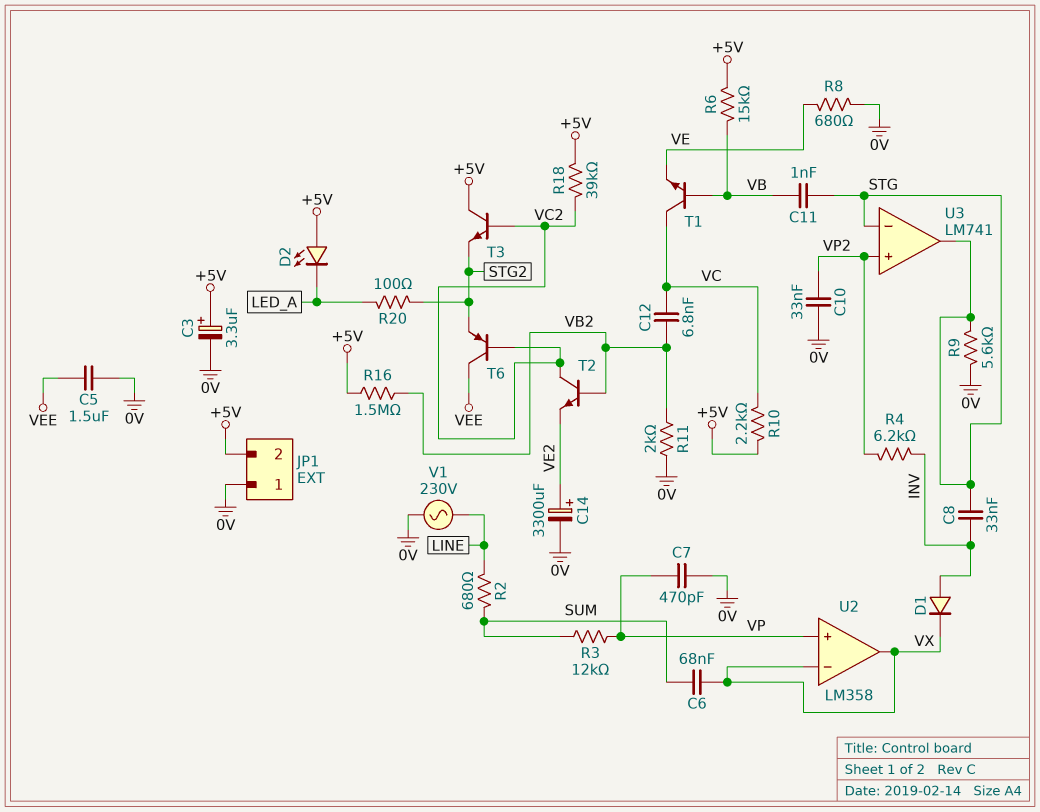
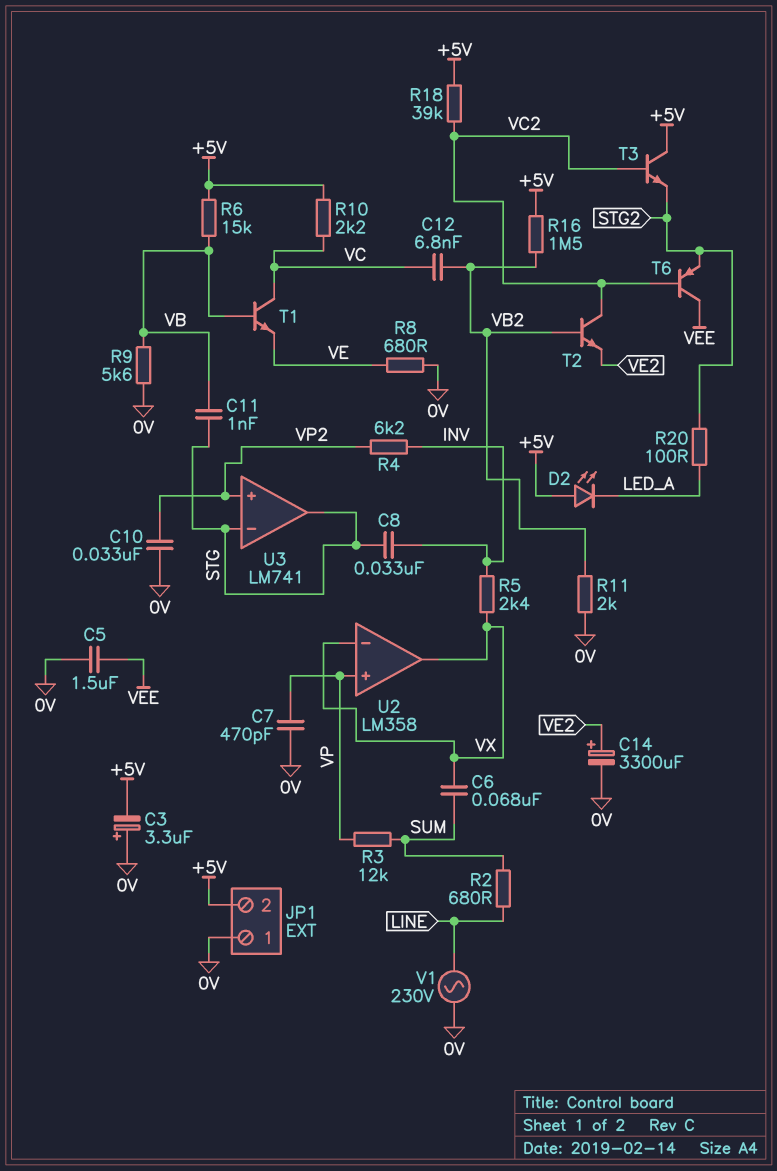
C3: 3.3uF (plus +5V, minus 0V) -> 3.3uF (plus 0V, minus +5V)
D1: diode (A INV, K VX) -> none
R5: none -> 2.4k (INV, VX)
R9: 5.6k (0V, STG) -> 5.6k (0V, VB)

